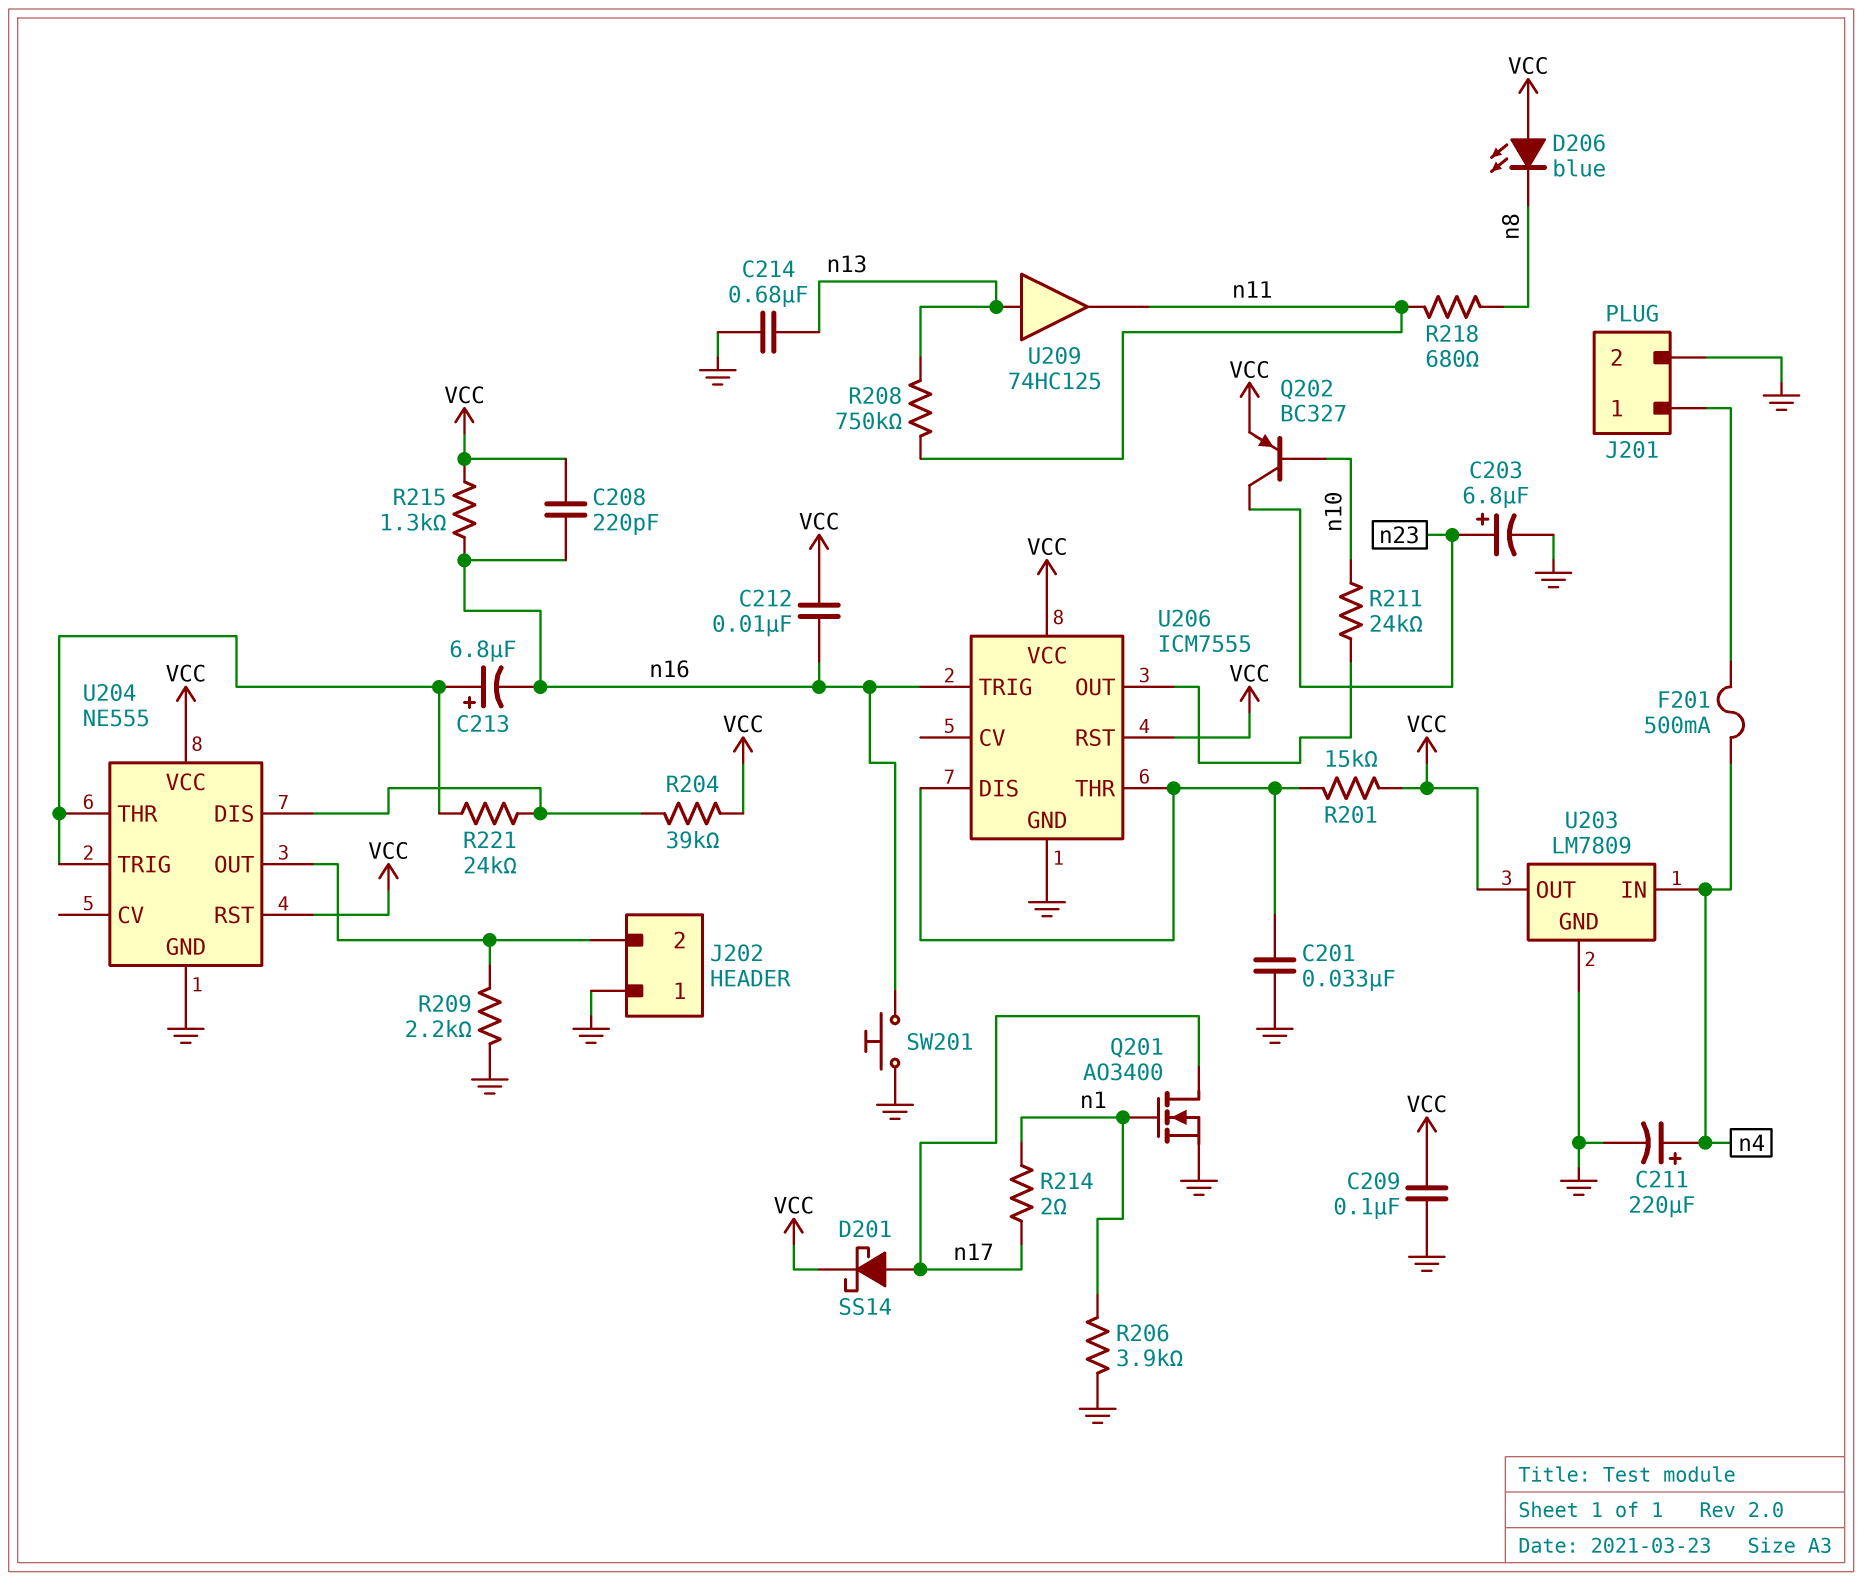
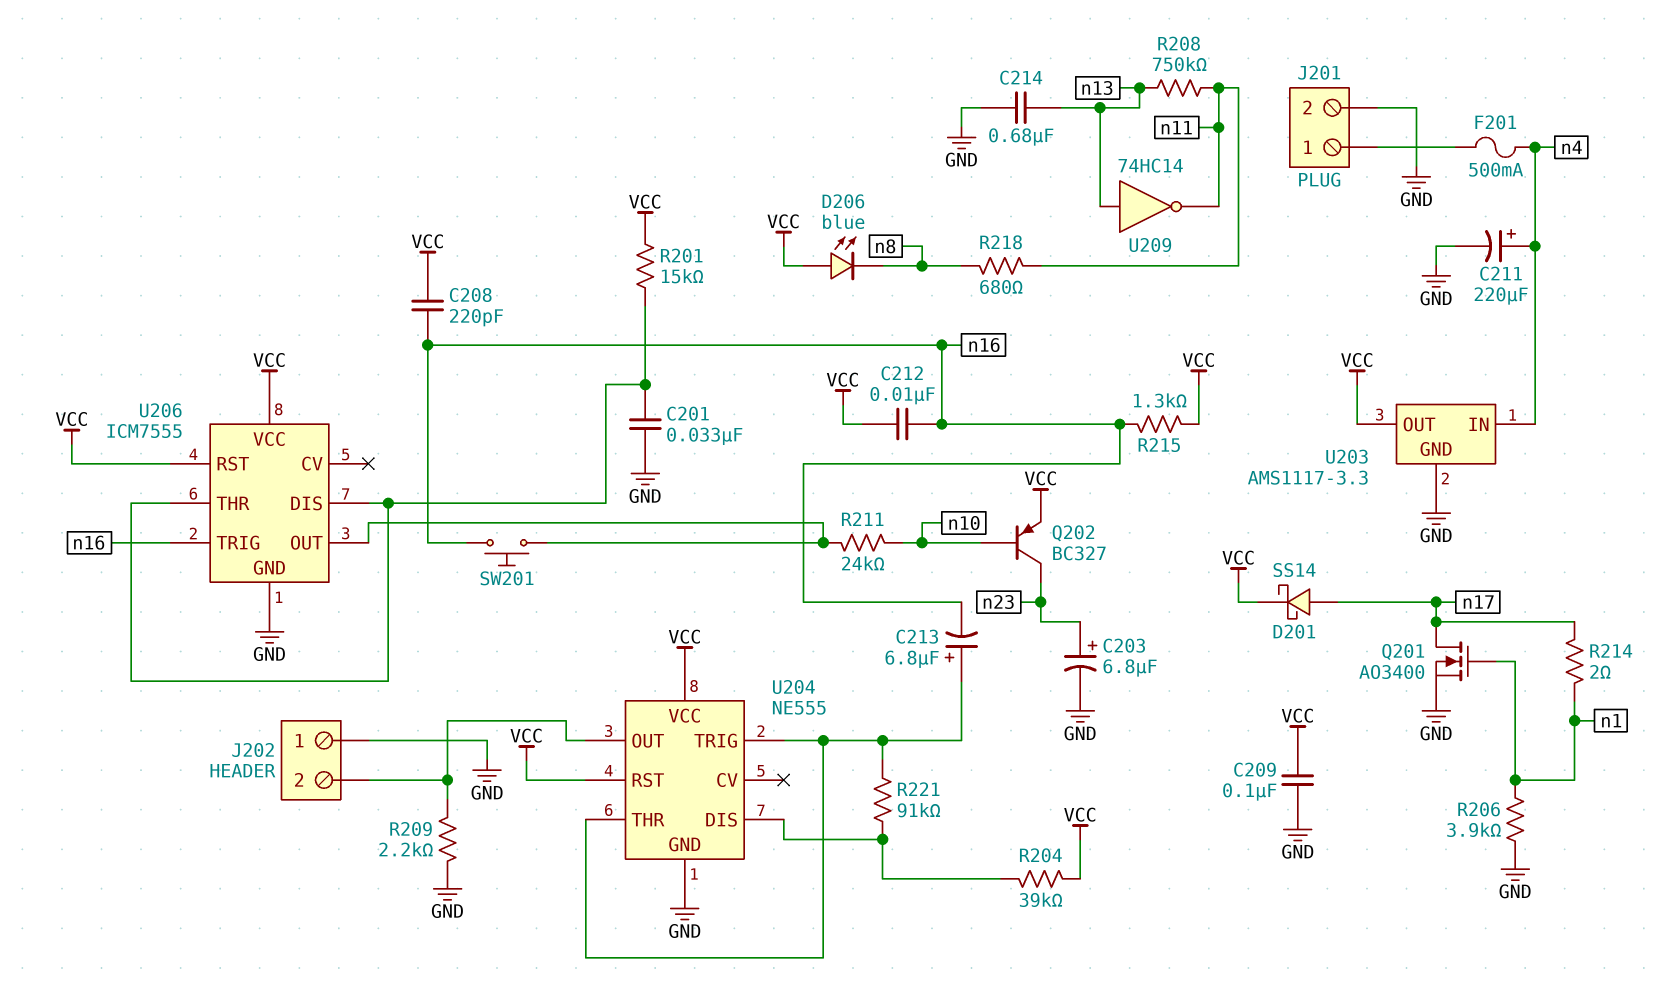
R221: 24k (U204/DIS, U204/THR) -> 91k (U204/DIS, U204/THR)
SW201: button (GND, n16) -> button (U206/OUT, n16)
U203: LM7809 -> AMS1117-3.3
U209: buffer 74HC125 (in n13, out n11) -> NOT 74HC14 (in n13, out n11)

